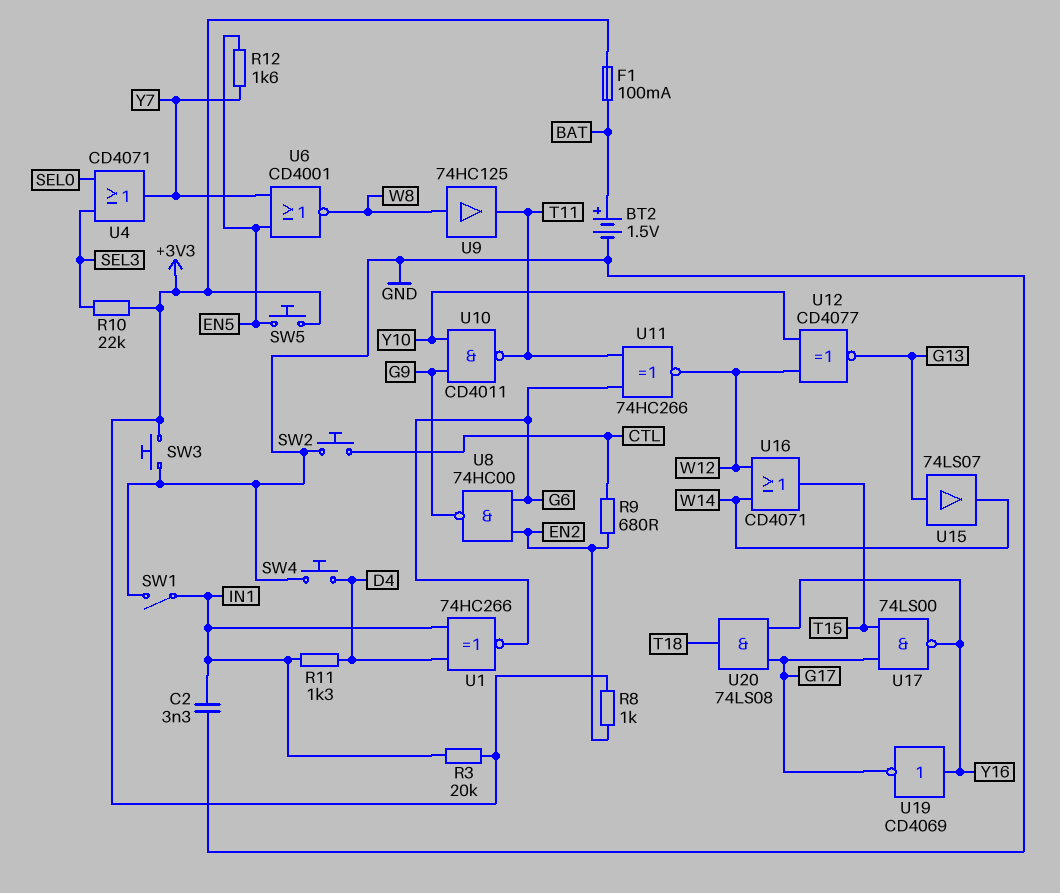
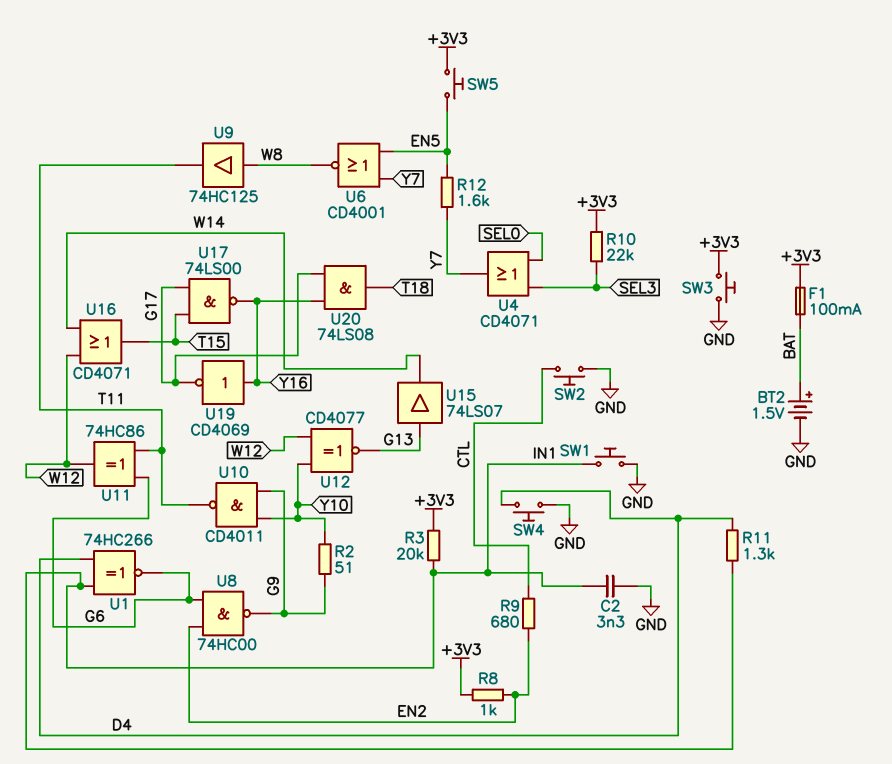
R2: none -> 51 (G9, Y10)
SW1: switch (GND, IN1) -> button (GND, IN1)
U11: XNOR 74HC266 (in G6, in T11, out W12) -> XOR 74HC86 (in G6, in T11, out W12)

